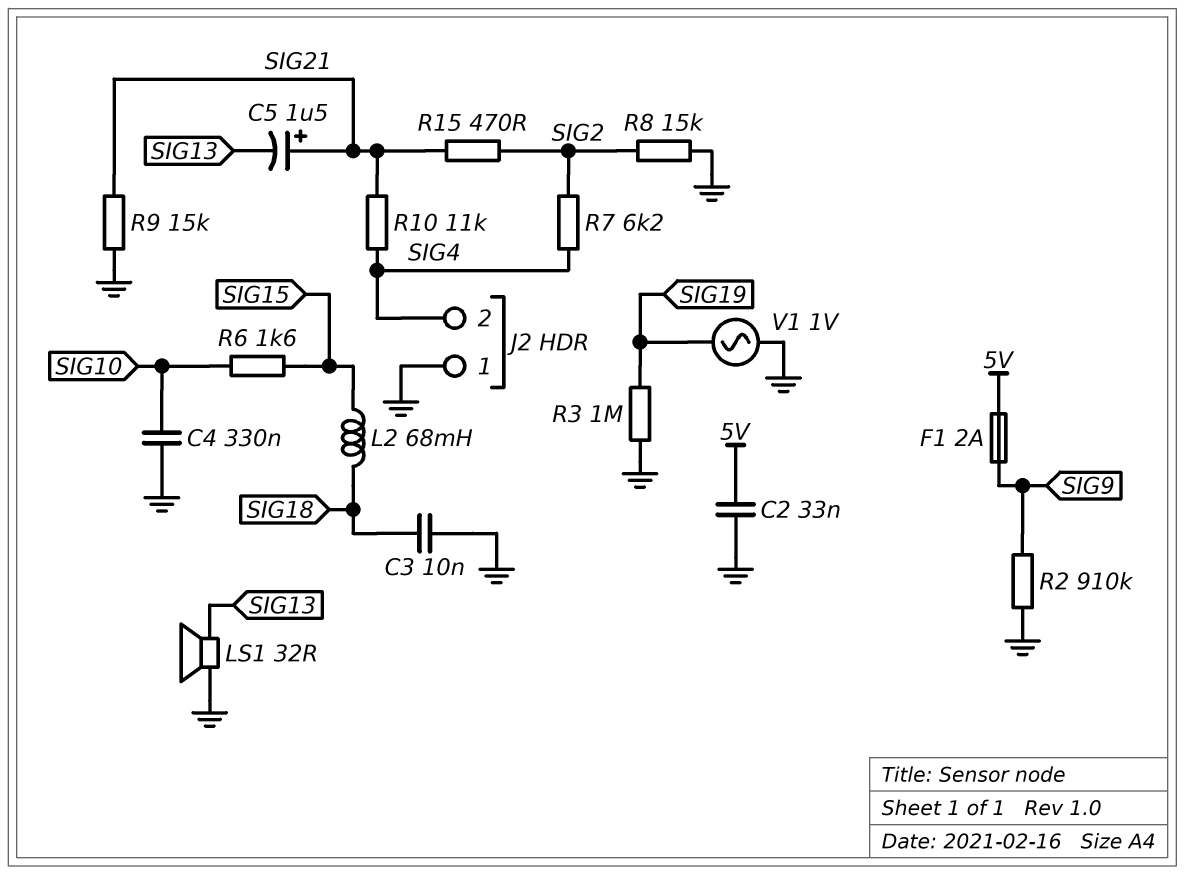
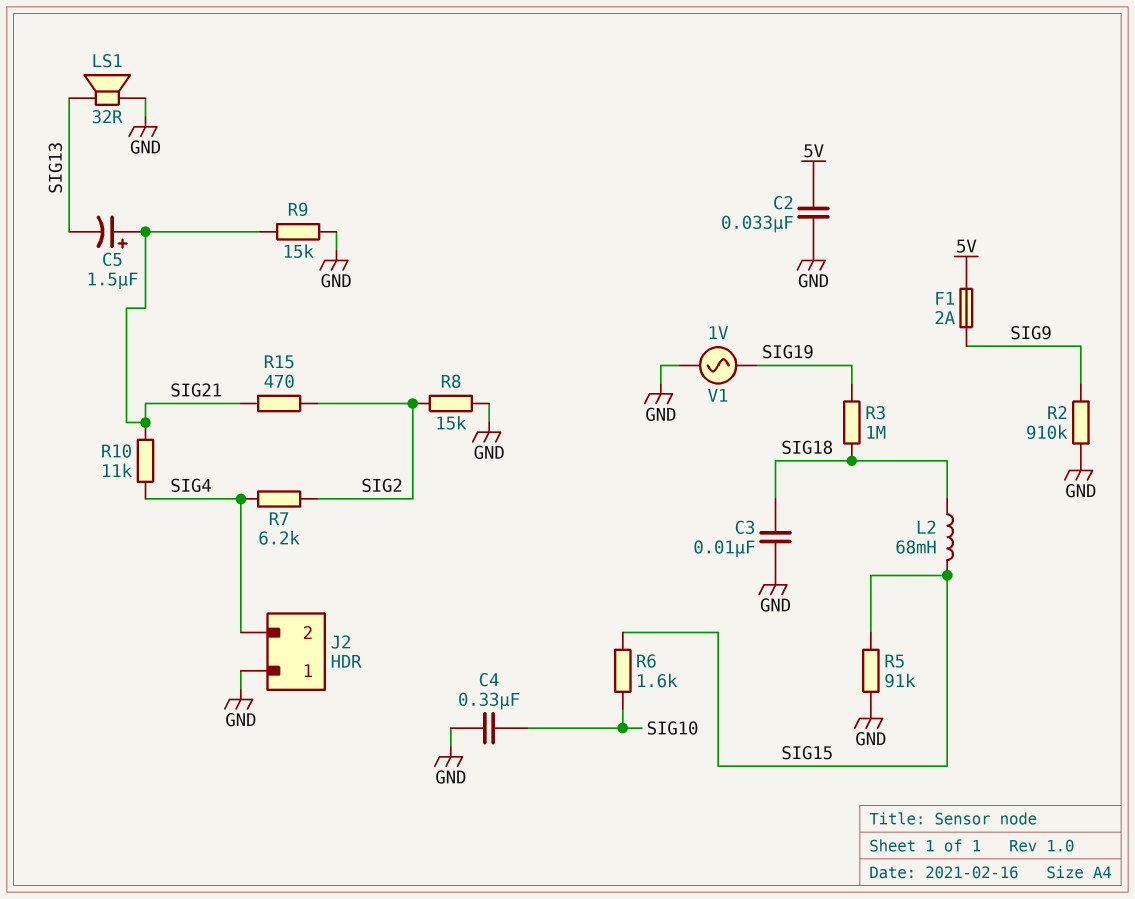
R3: 1M (GND, SIG19) -> 1M (SIG18, SIG19)
R5: none -> 91k (GND, SIG15)

